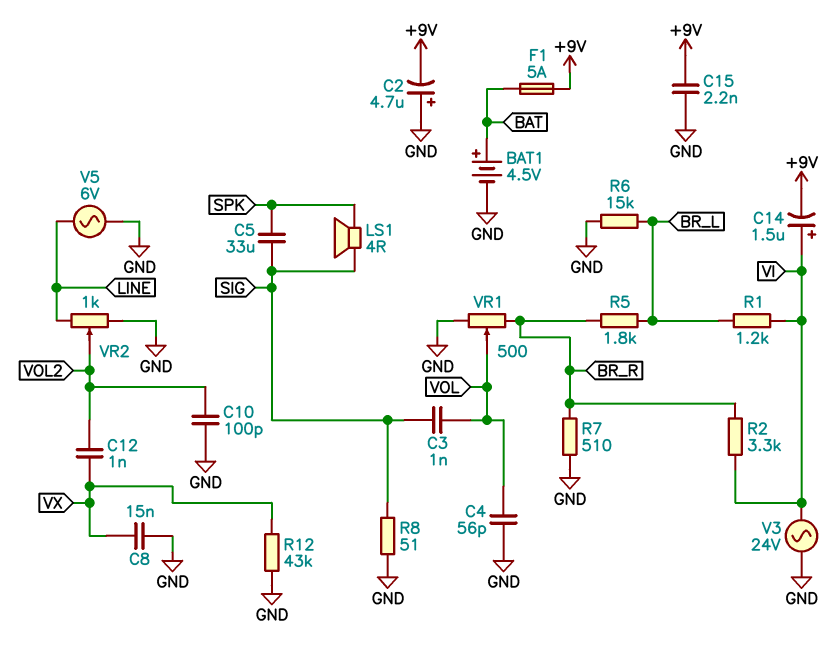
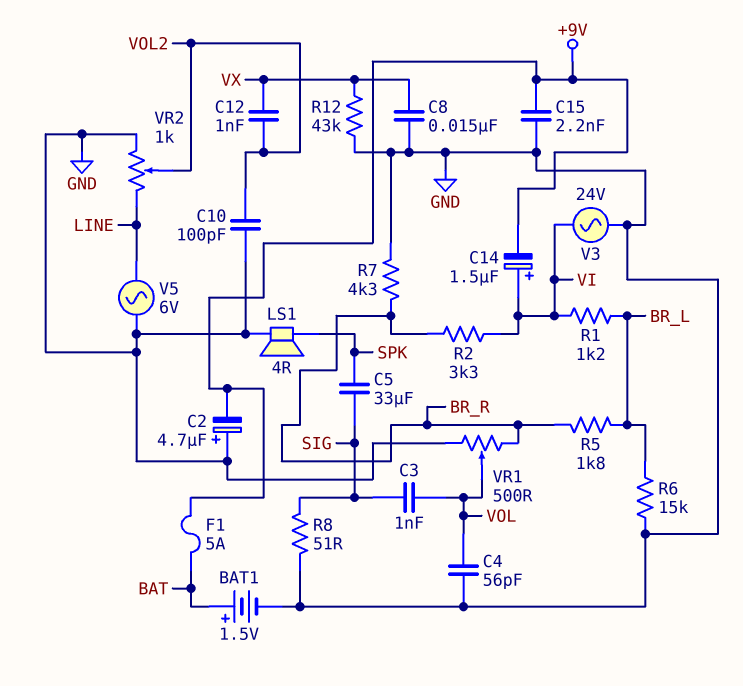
BAT1: 4.5V (plus BAT, minus GND) -> 1.5V (plus BAT, minus GND)
LS1: speaker 4R (SIG, SPK) -> speaker 4R (GND, SPK)
R7: 510 (BR_R, GND) -> 4.3k (BR_R, GND)

